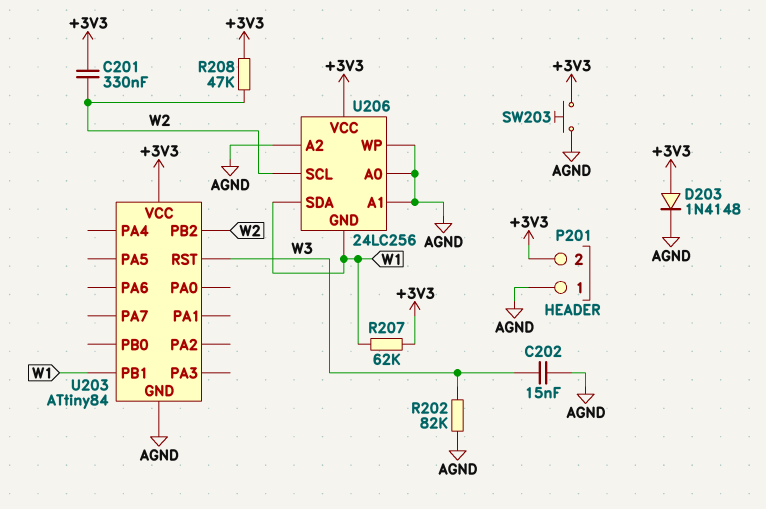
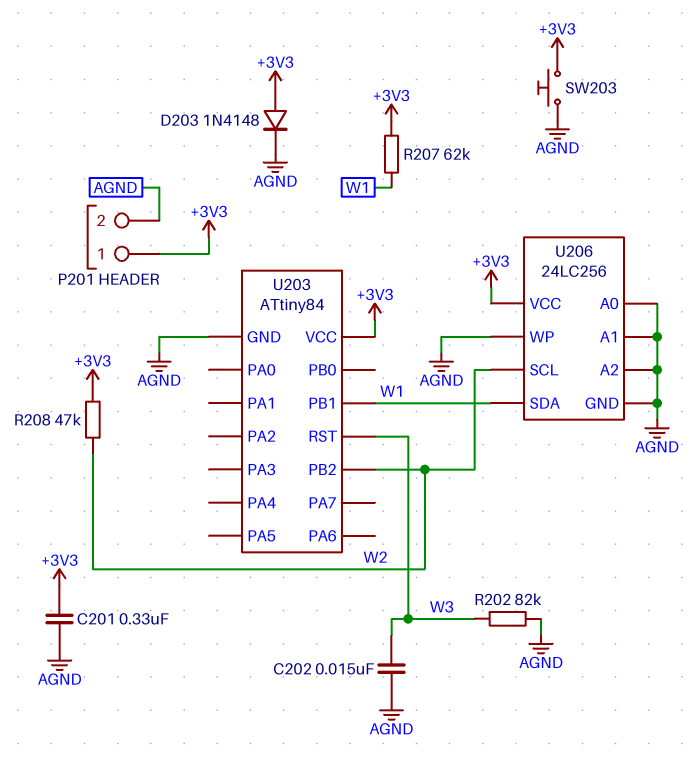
C201: 330nF (+3V3, W2) -> 330nF (+3V3, AGND)
P201 pin 1: AGND -> +3V3
P201 pin 2: +3V3 -> AGND
U206 pin GND: W1 -> AGND

